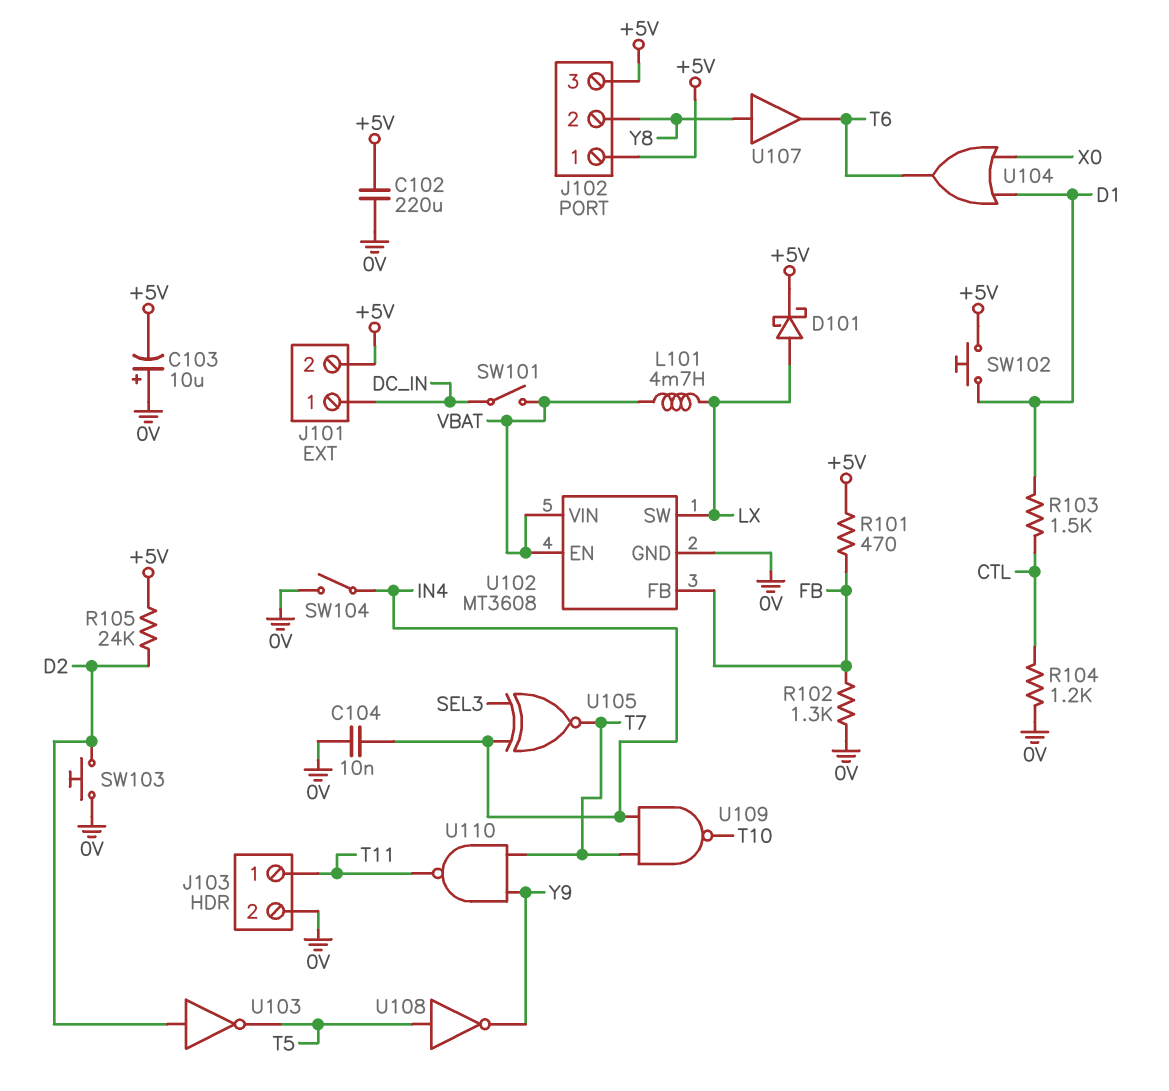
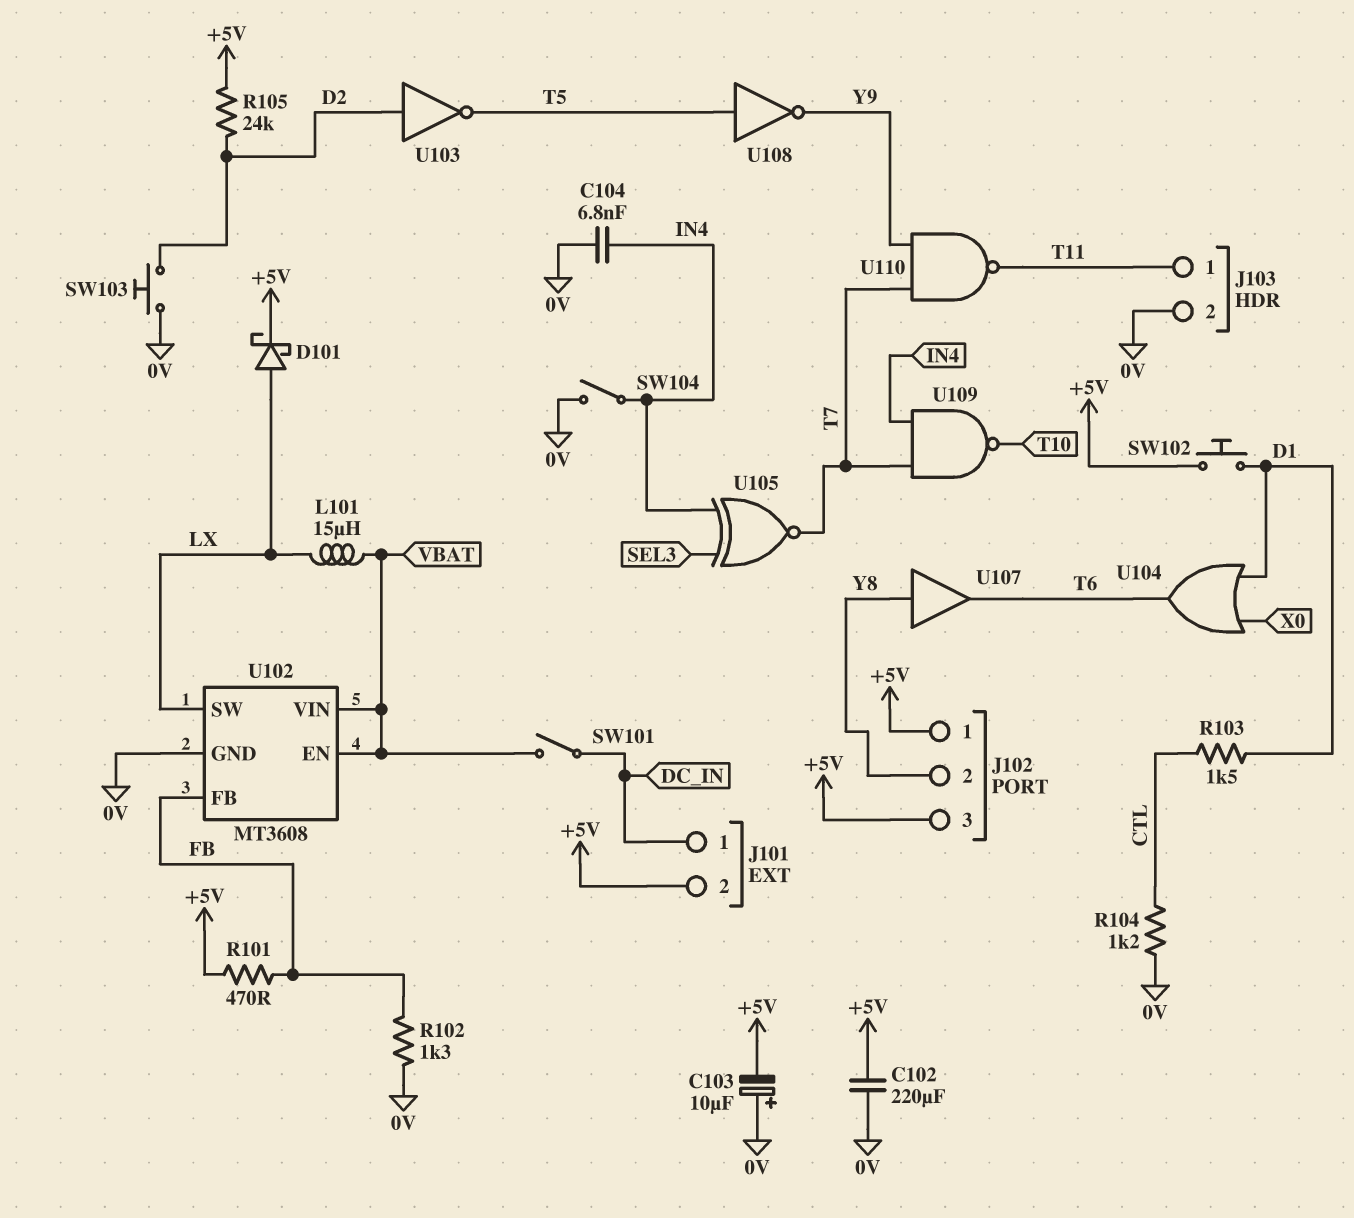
C104: 10nF (0V, IN4) -> 6.8nF (0V, IN4)
L101: 4.7mH (LX, VBAT) -> 15uH (LX, VBAT)

